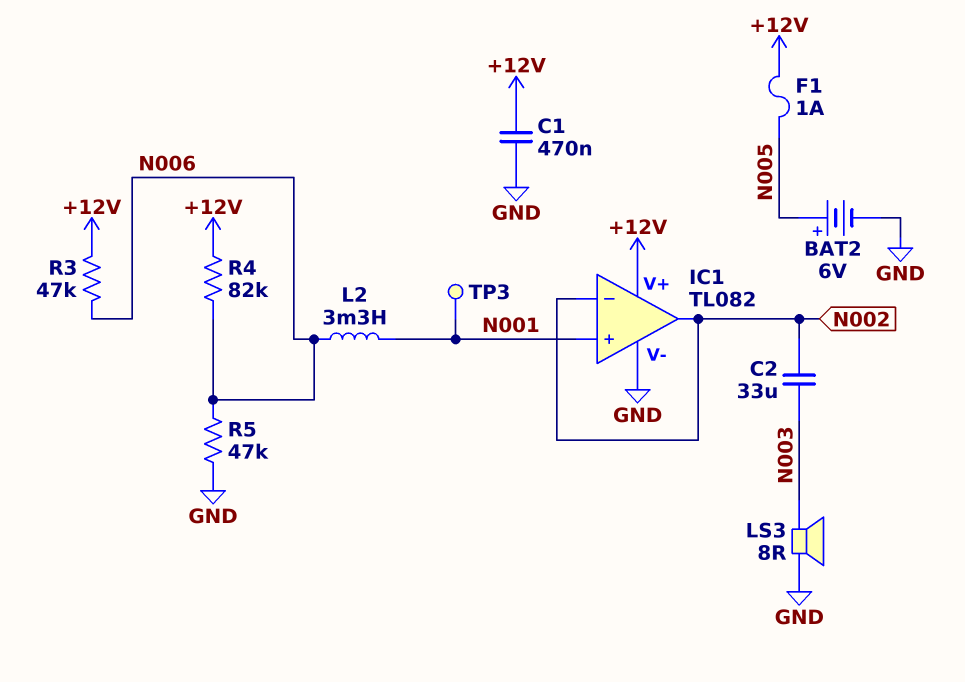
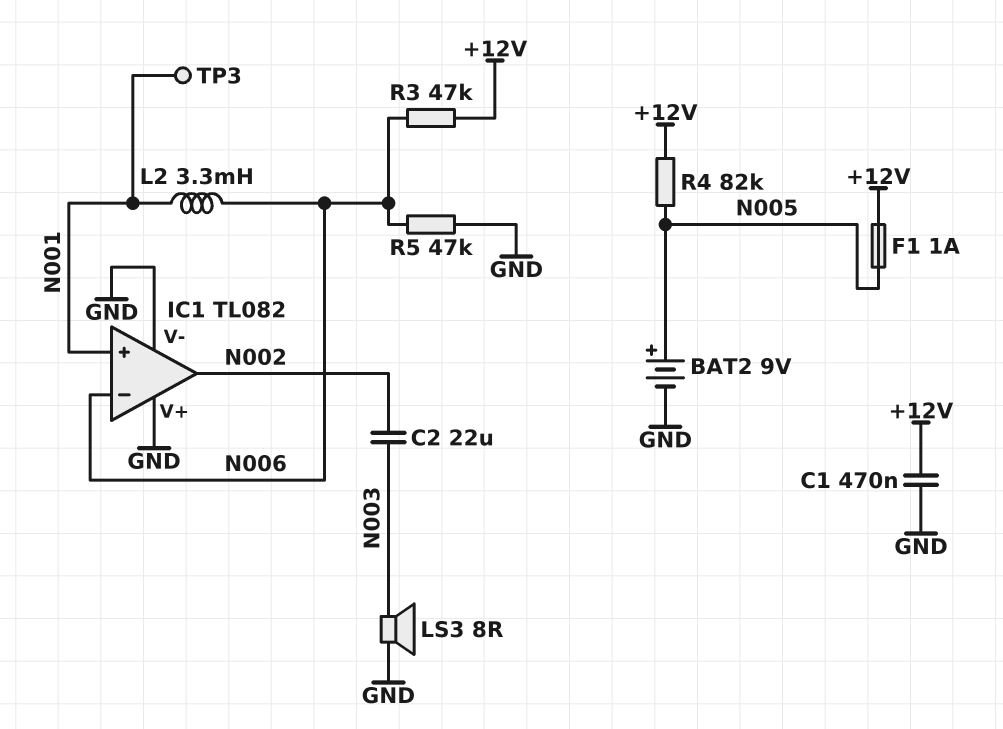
BAT2: 6V (plus N005, minus GND) -> 9V (plus N005, minus GND)
C2: 33uF (N002, N003) -> 22uF (N002, N003)
IC1 pin V+: +12V -> GND
IC1 pin in-: N002 -> N006
R4: 82k (+12V, N006) -> 82k (+12V, N005)

